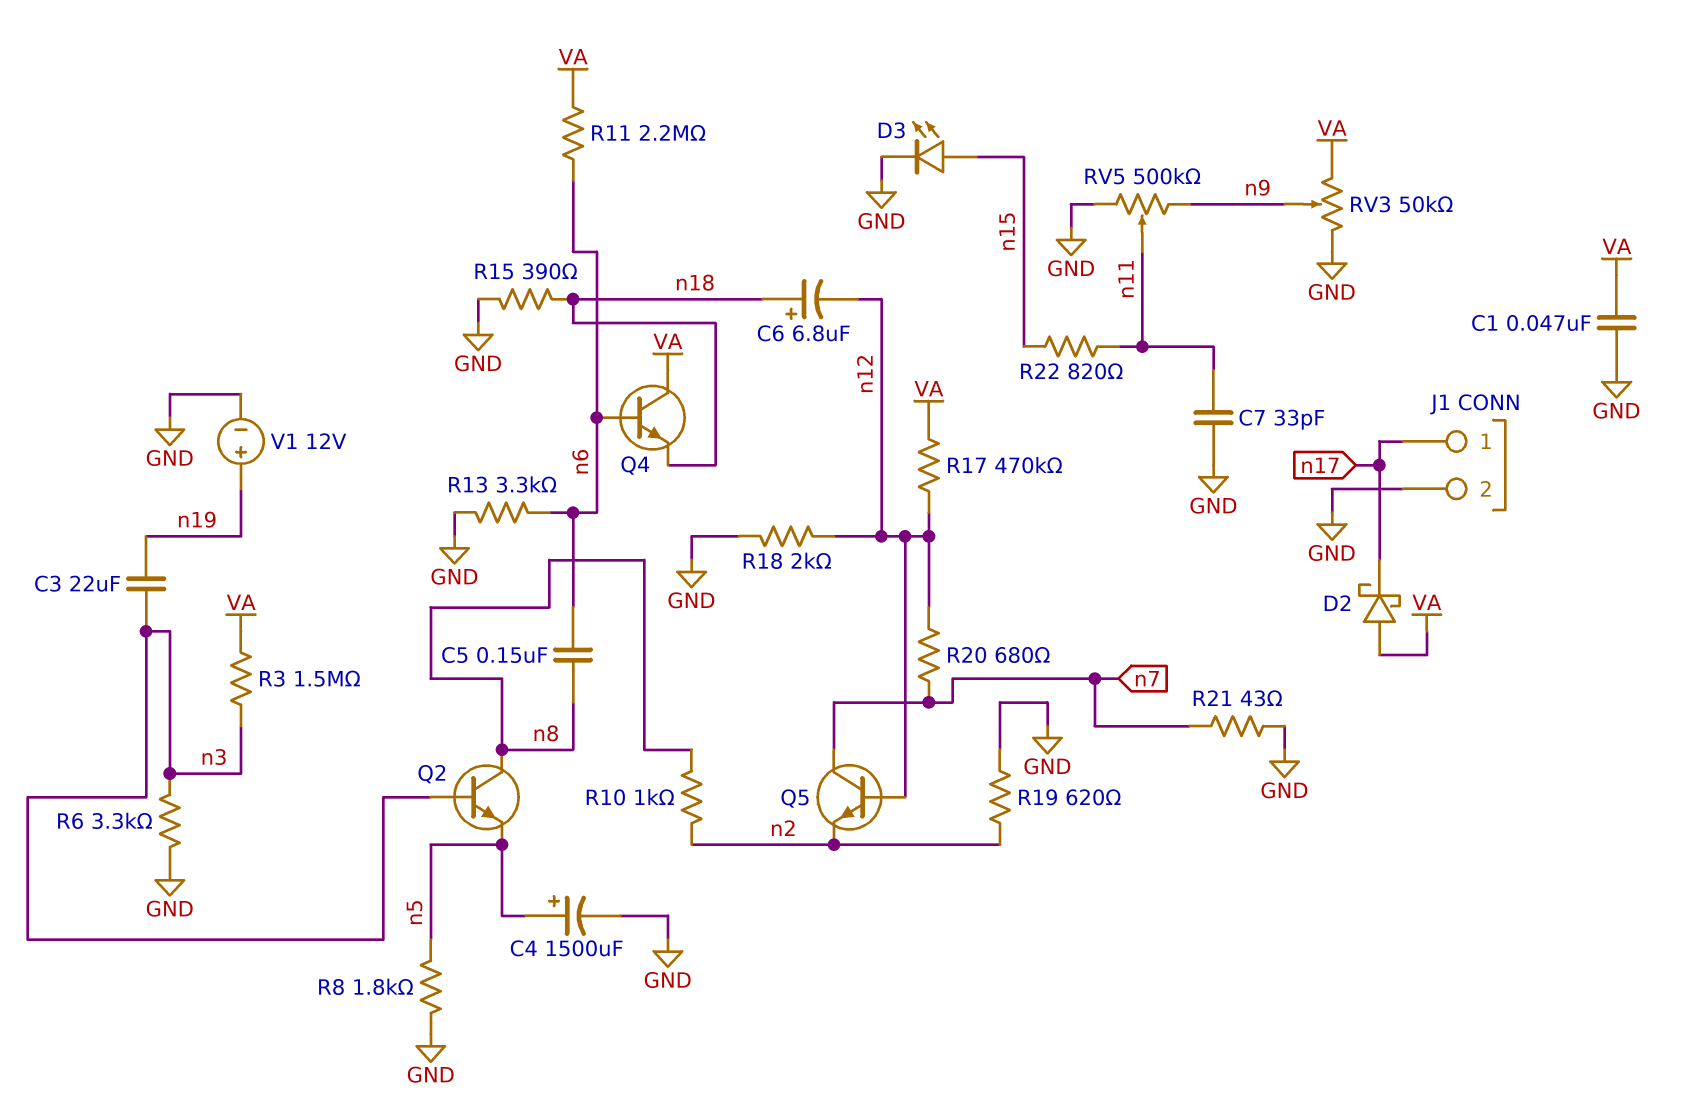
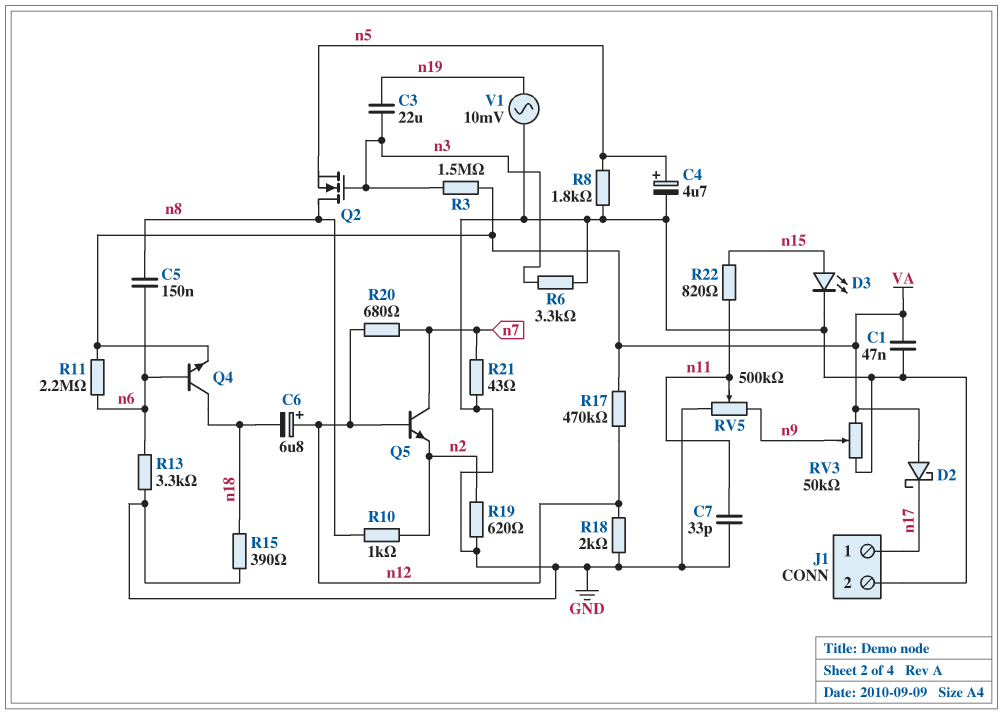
C4: 1500uF (plus n5, minus GND) -> 4.7uF (plus n5, minus GND)
C6: 6.8uF (plus n18, minus n12) -> 6.8uF (plus n12, minus n18)
Q2: NPN (B n3, C n8, E n5) -> NMOS (G n3, D n8, S n5)
Q4: NPN (B n6, C VA, E n18) -> NPN (B n6, C n18, E VA)
V1: 12V (plus n19, minus GND) -> AC 10mV (GND, n19)

